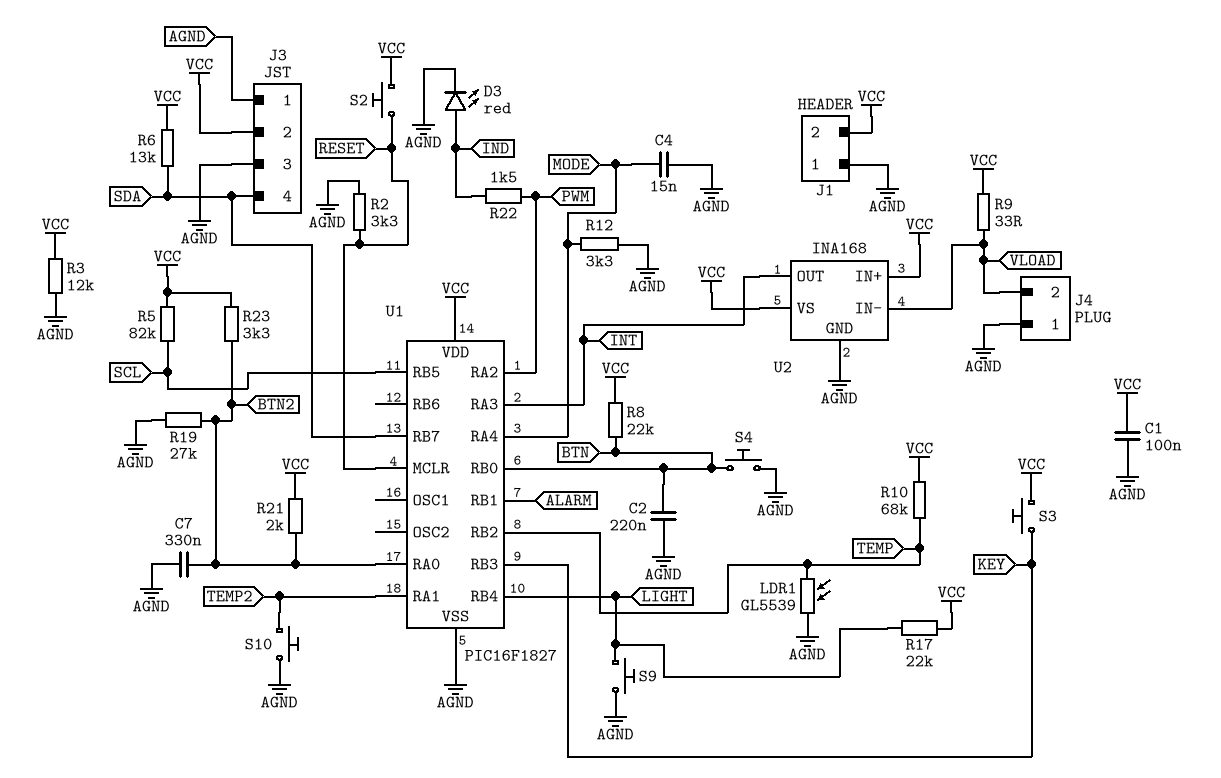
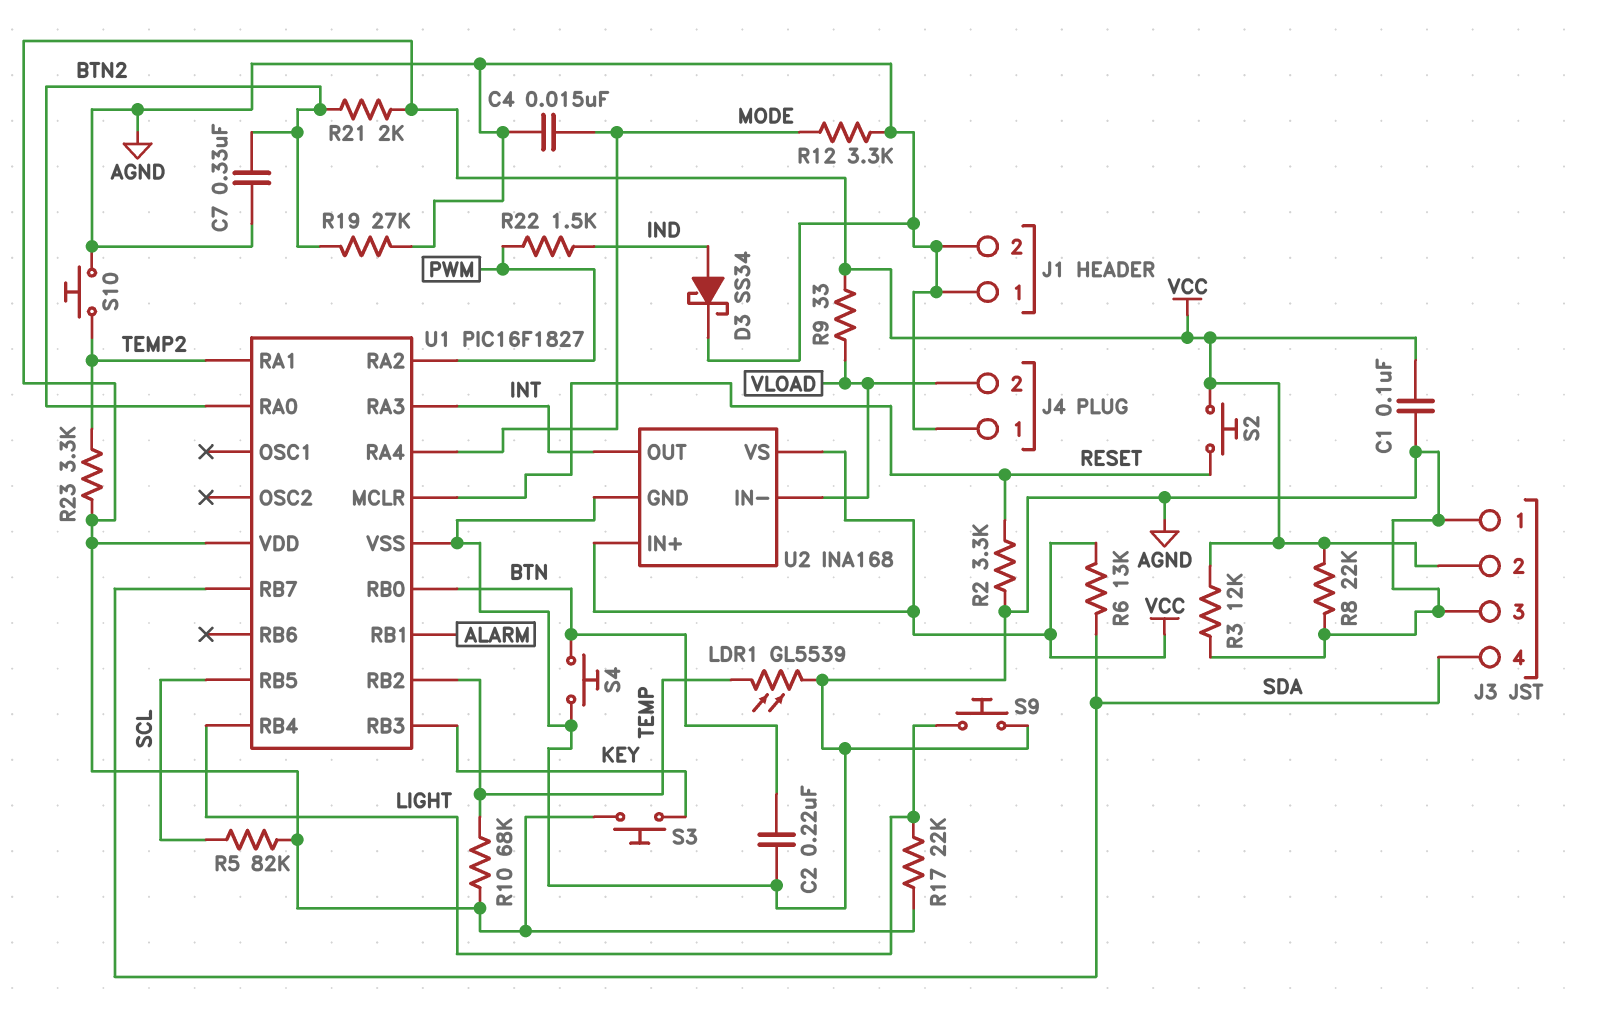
D3: LED red (A IND, K AGND) -> schottky SS34 (A IND, K AGND)
J1 pin 2: VCC -> AGND
R8: 22k (BTN, VCC) -> 22k (AGND, VCC)
R23: 3.3k (BTN2, VCC) -> 3.3k (TEMP2, VCC)

